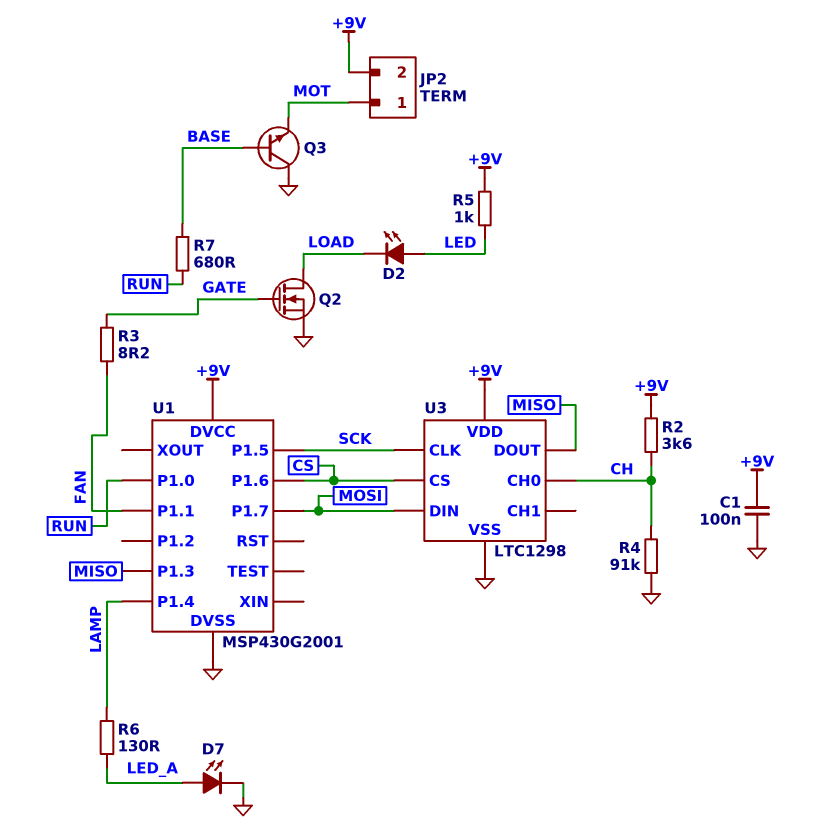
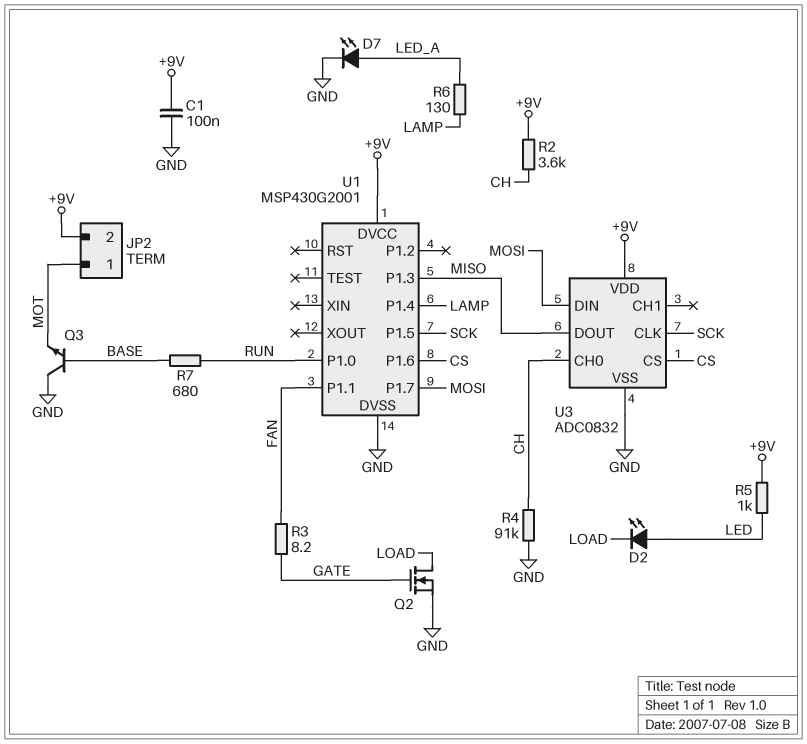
U3: LTC1298 -> ADC0832

